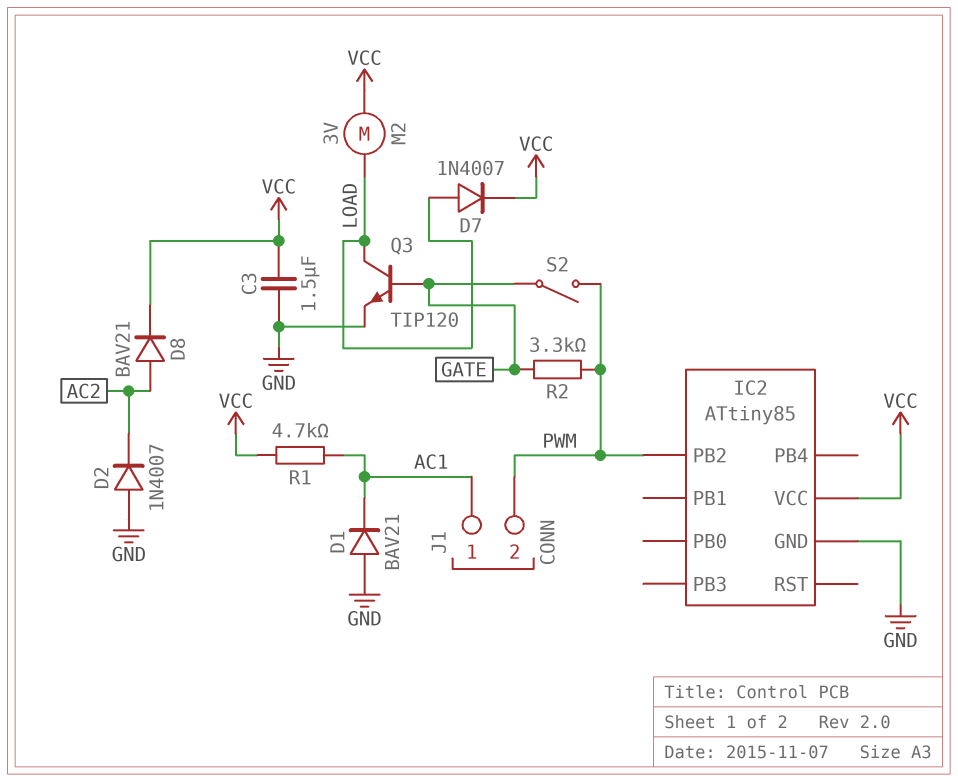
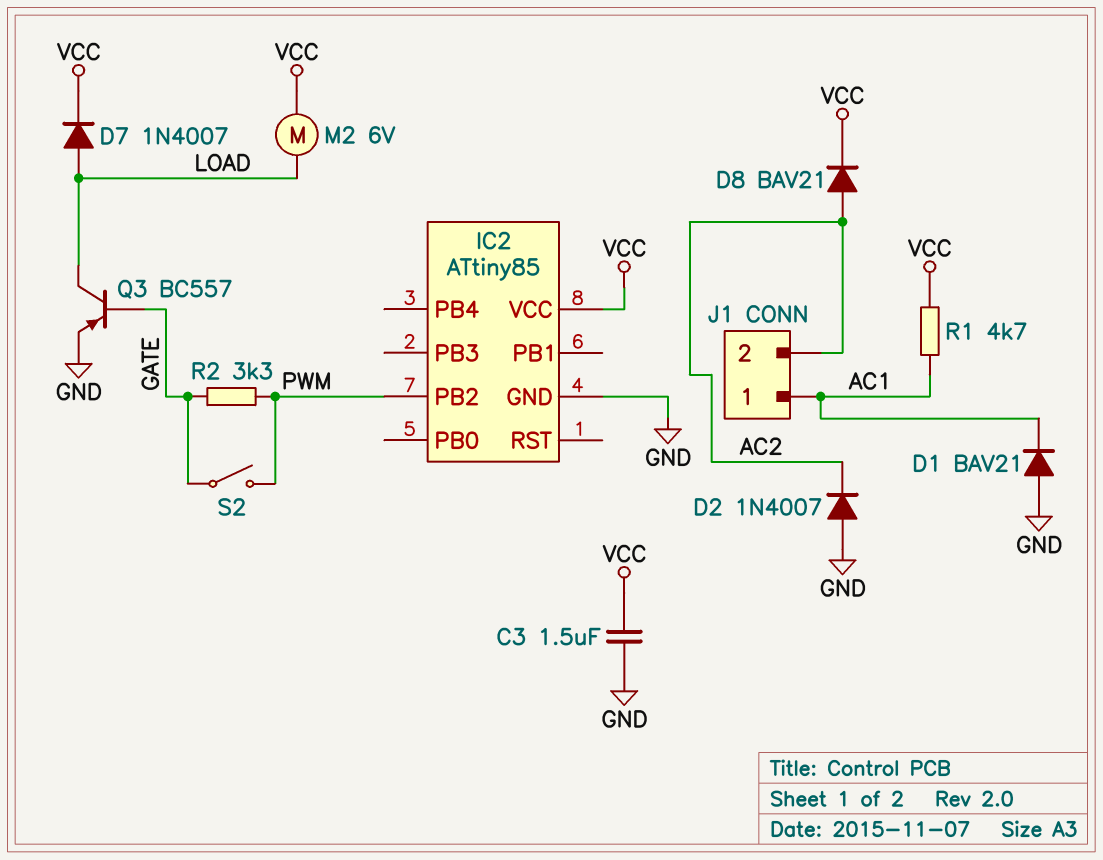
J1 pin 2: PWM -> AC2
M2: motor 3V (LOAD, VCC) -> motor 6V (LOAD, VCC)
Q3: NPN TIP120 (B GATE, C LOAD, E GND) -> PNP BC557 (B GATE, C LOAD, E GND)

